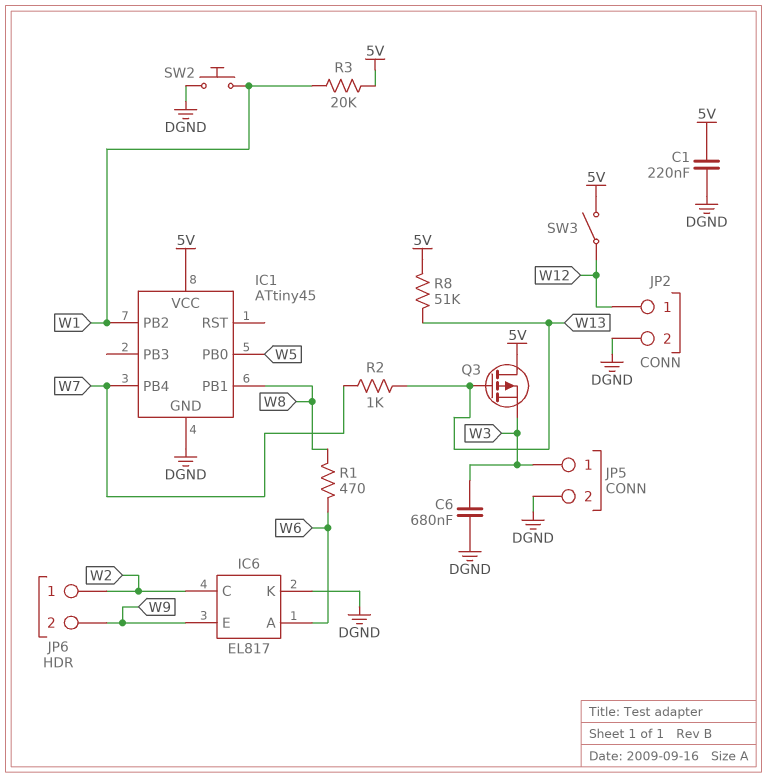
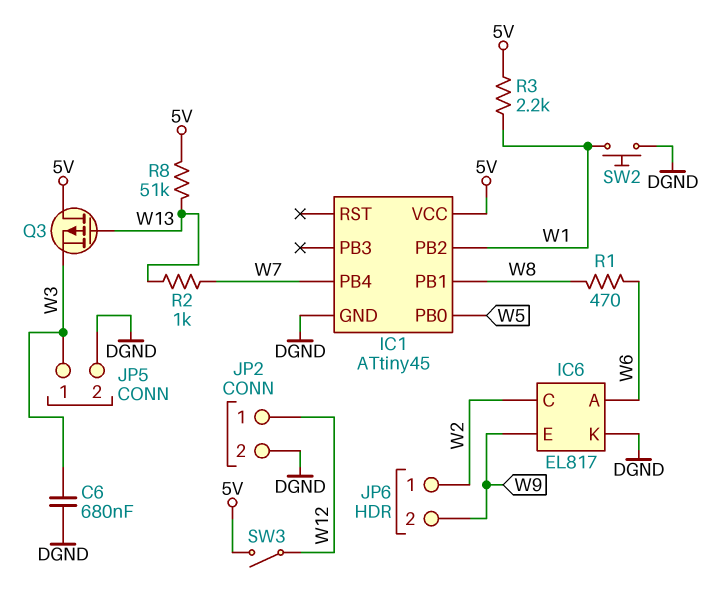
C1: 220nF (5V, DGND) -> none
R3: 20k (5V, W1) -> 2.2k (5V, W1)

